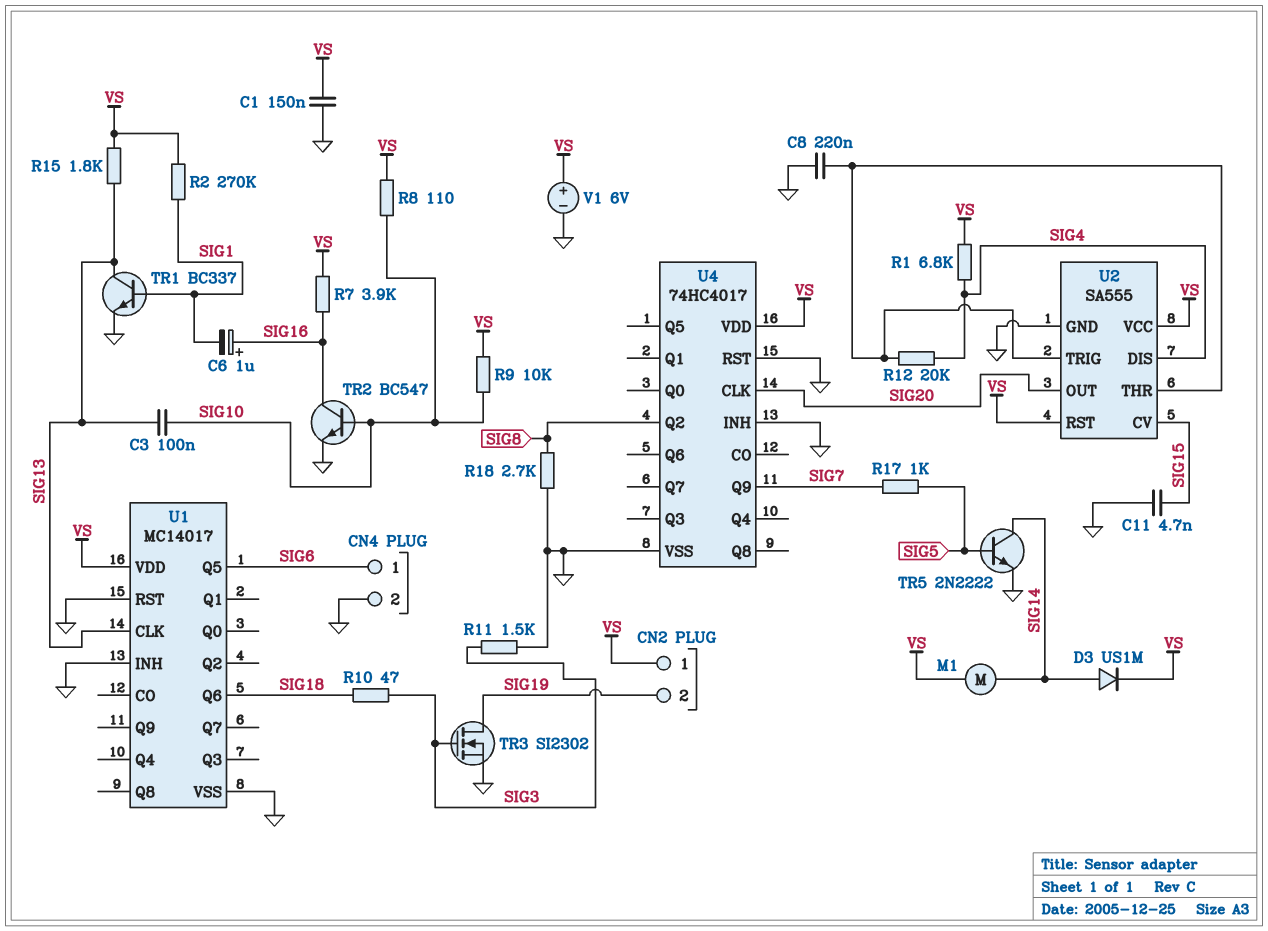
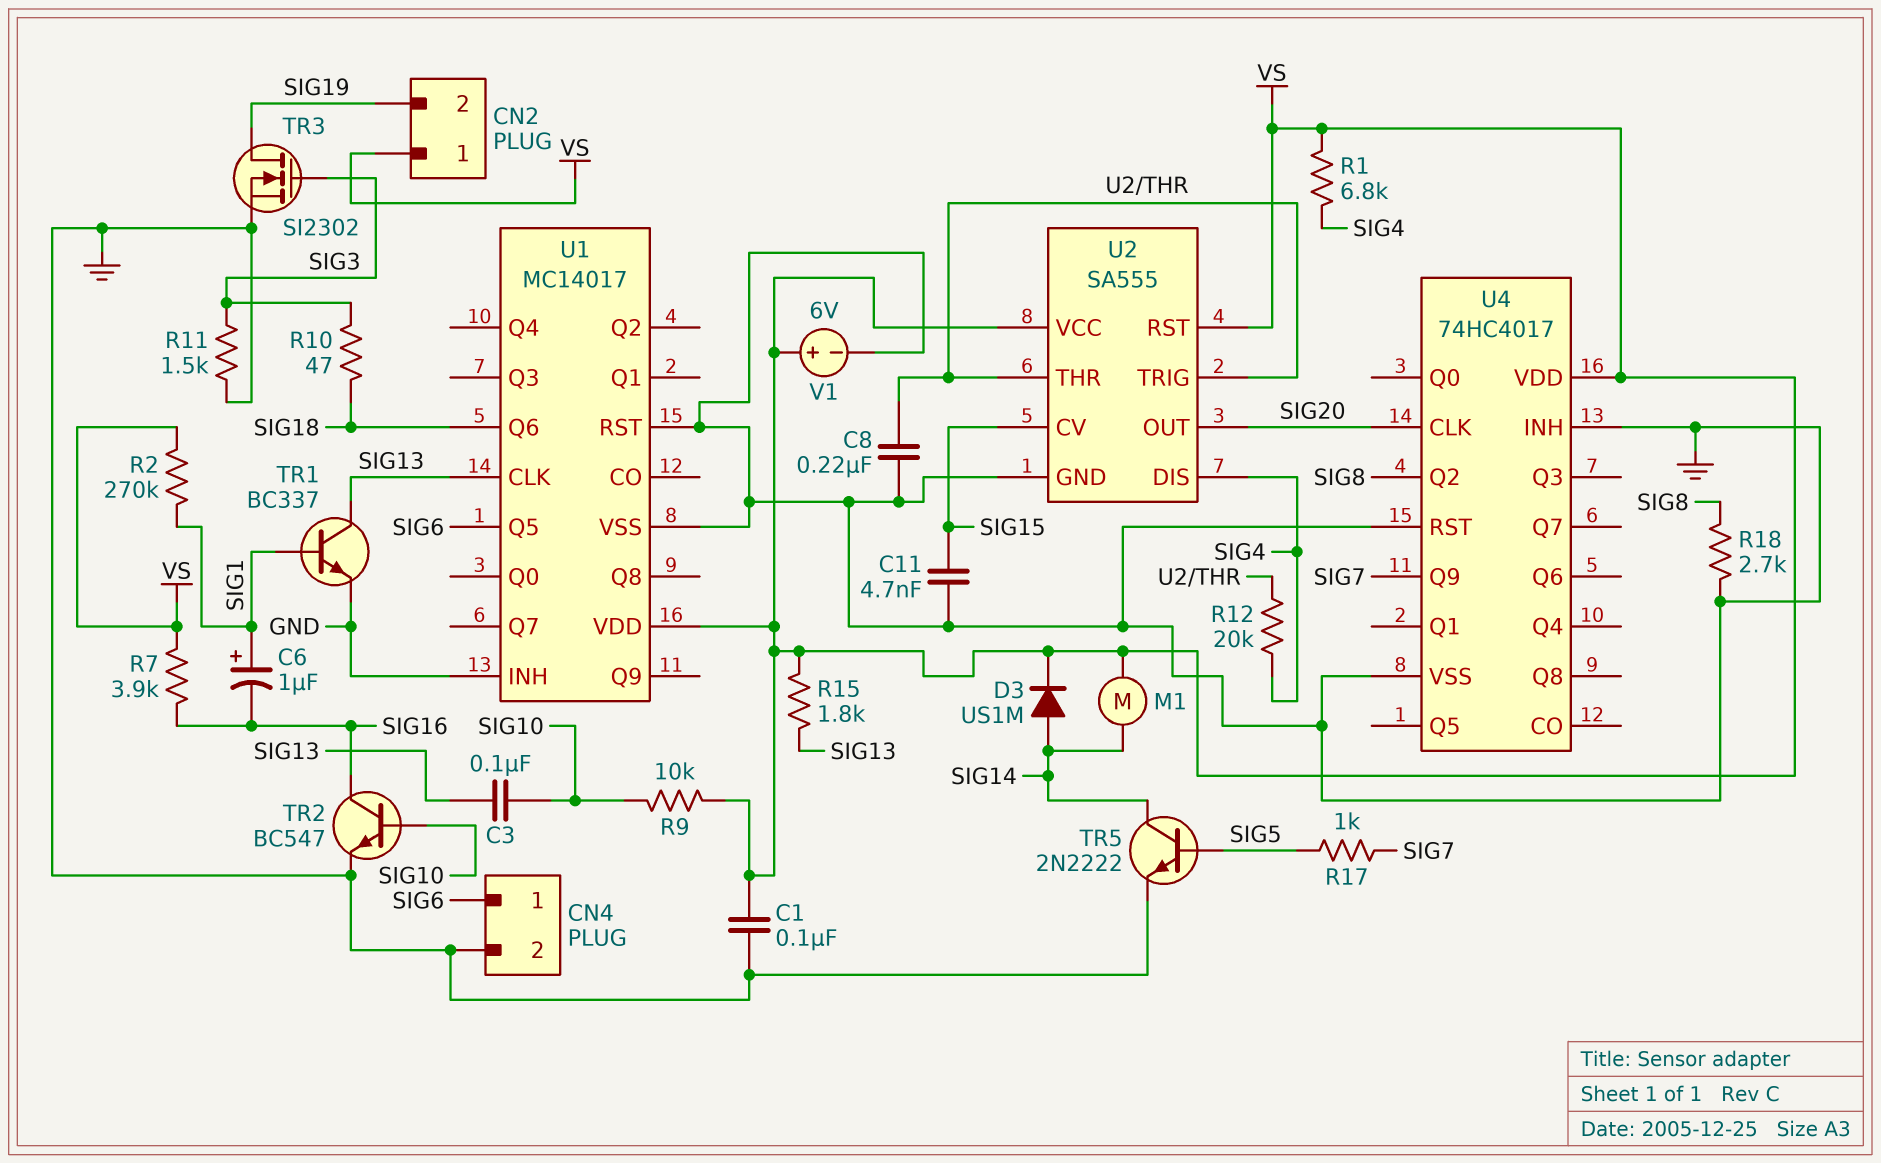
C1: 150nF (GND, VS) -> 100nF (GND, VS)
C6: 1uF (plus SIG16, minus SIG1) -> 1uF (plus SIG1, minus SIG16)
R8: 110 (SIG10, VS) -> none

